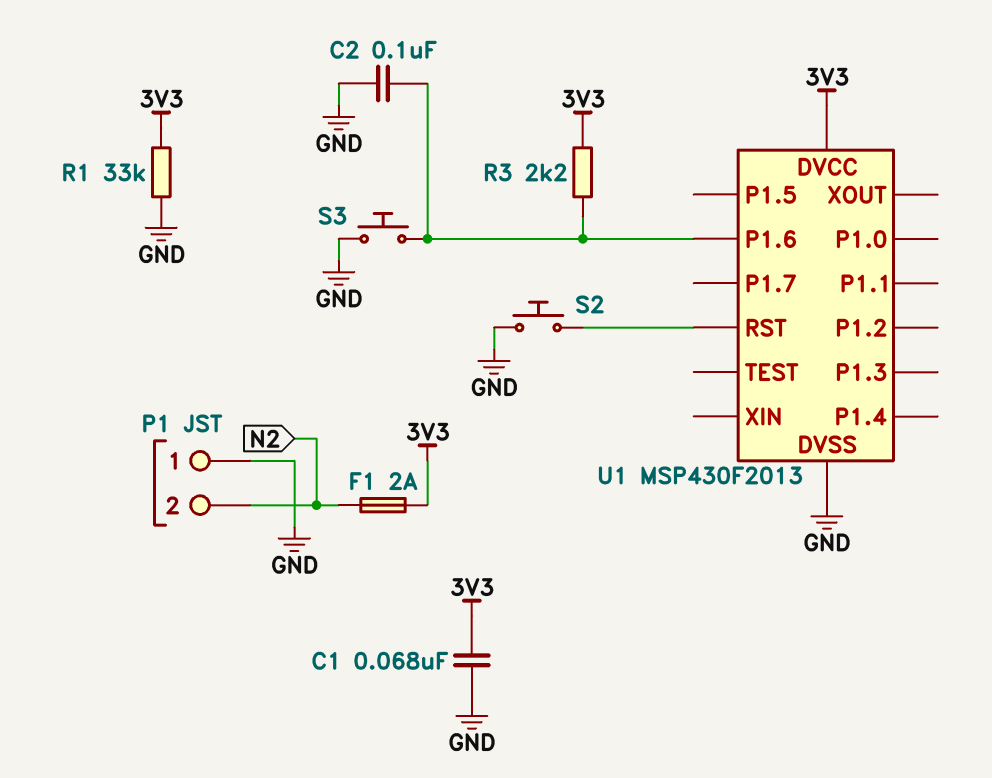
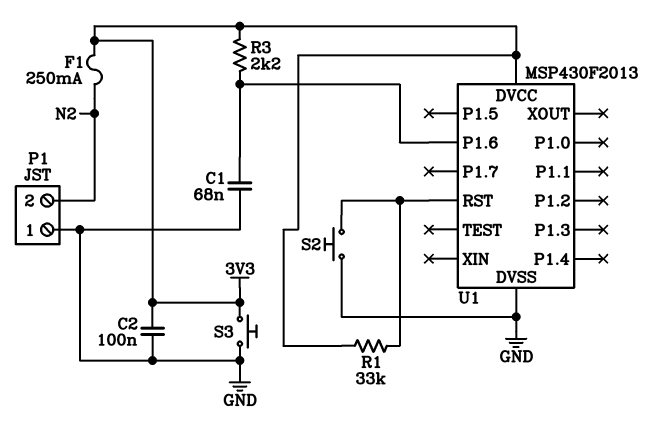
C1: 68nF (3V3, GND) -> 68nF (GND, U1/P1.6)
C2: 100nF (GND, U1/P1.6) -> 100nF (3V3, GND)
F1: 2A (3V3, N2) -> 250mA (3V3, N2)
R1: 33k (3V3, GND) -> 33k (3V3, U1/RST)
S3: button (GND, U1/P1.6) -> button (3V3, GND)

